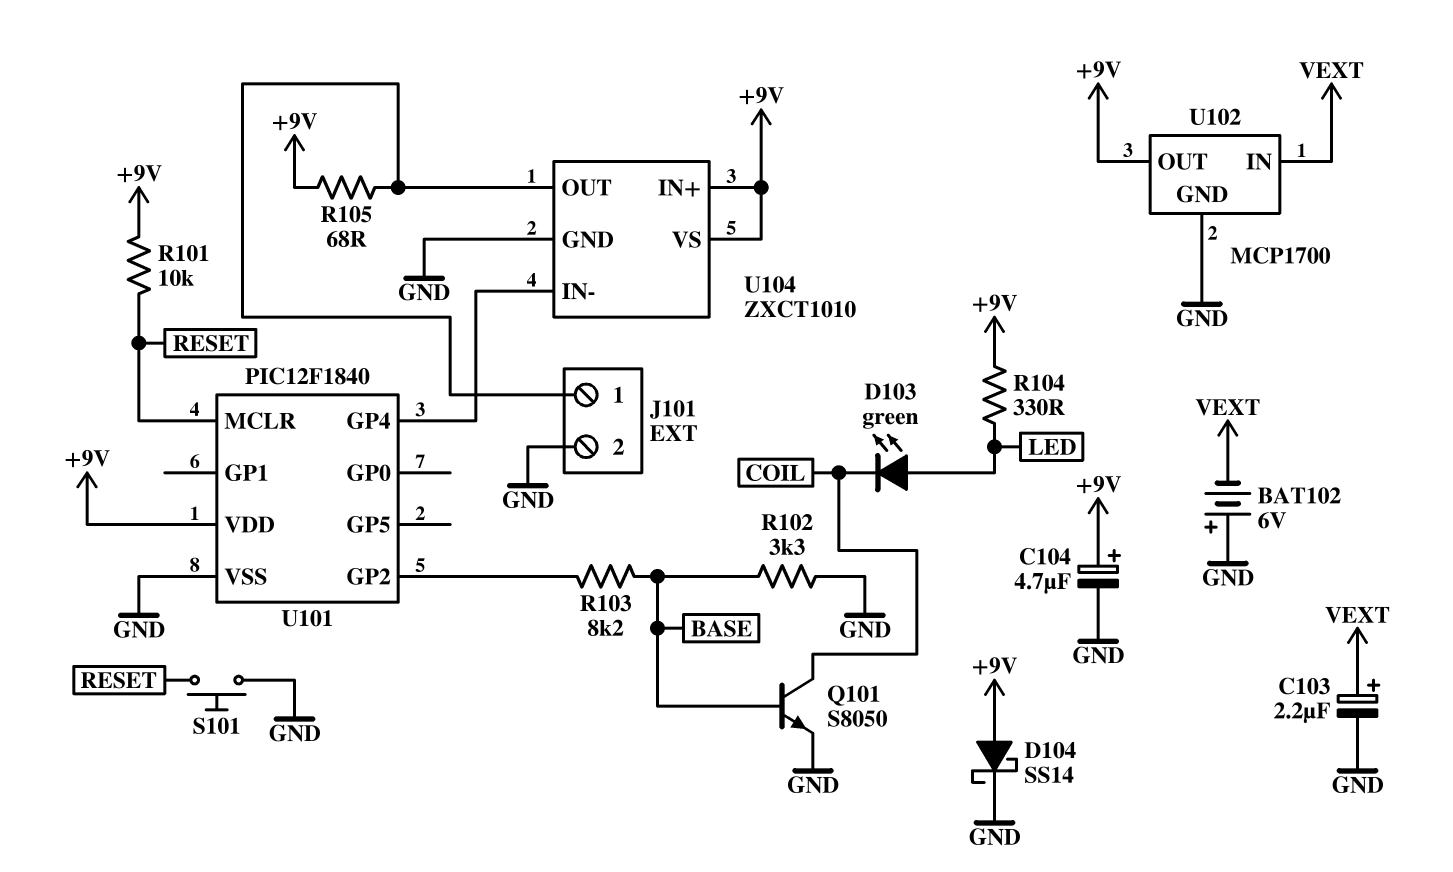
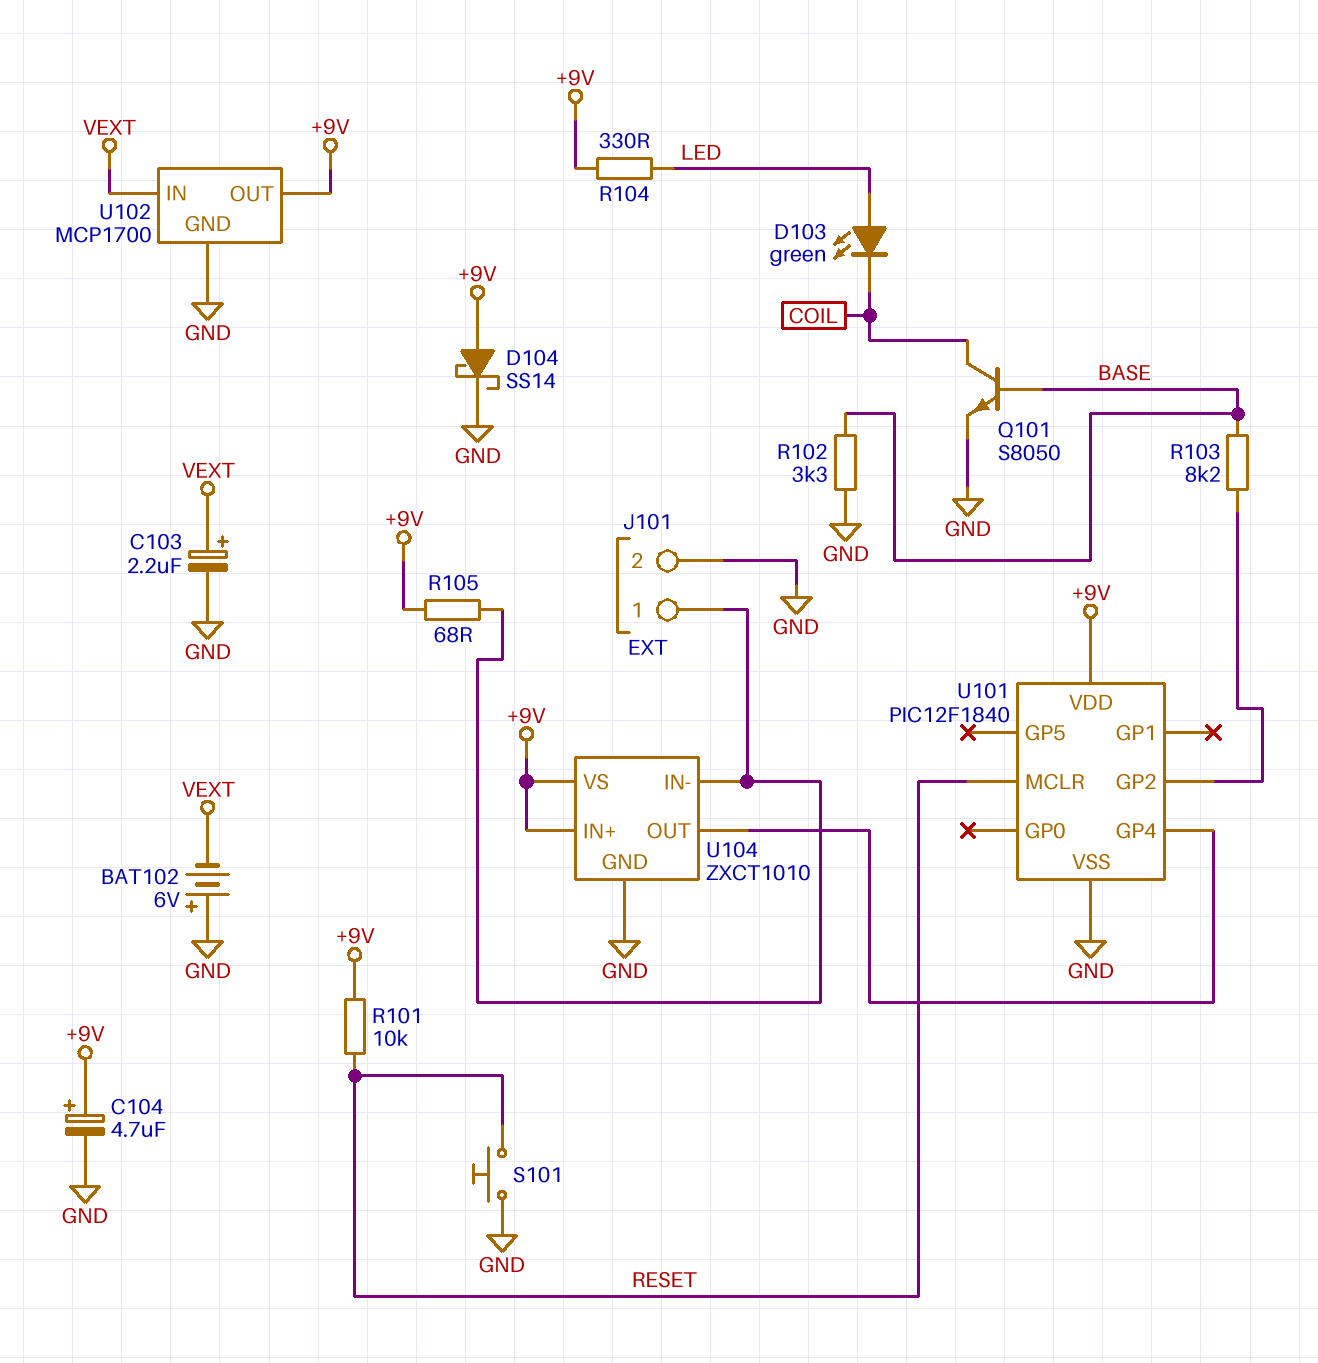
U104 pin IN-: U101/GP4 -> J101/1
U104 pin OUT: J101/1 -> U101/GP4

